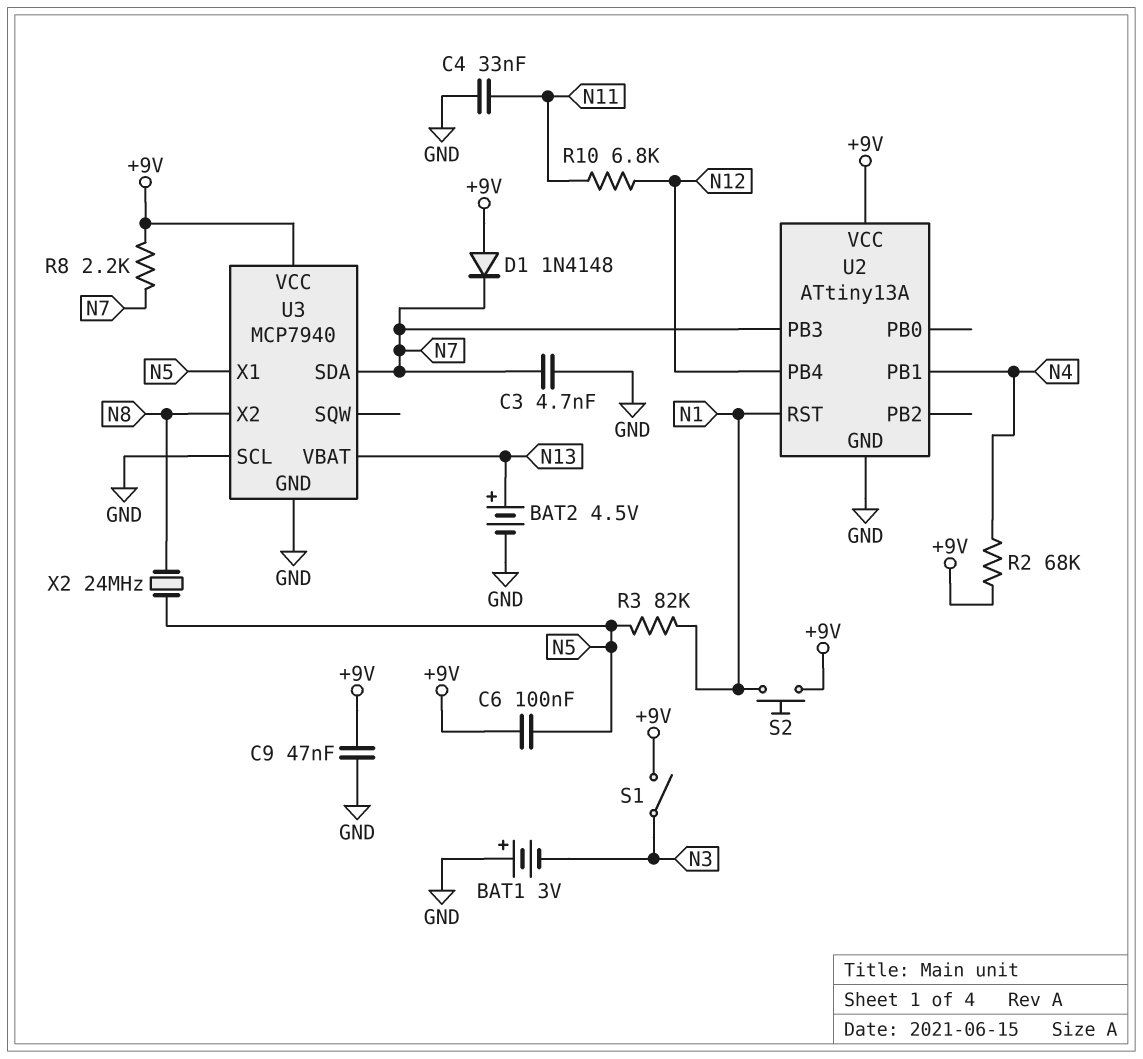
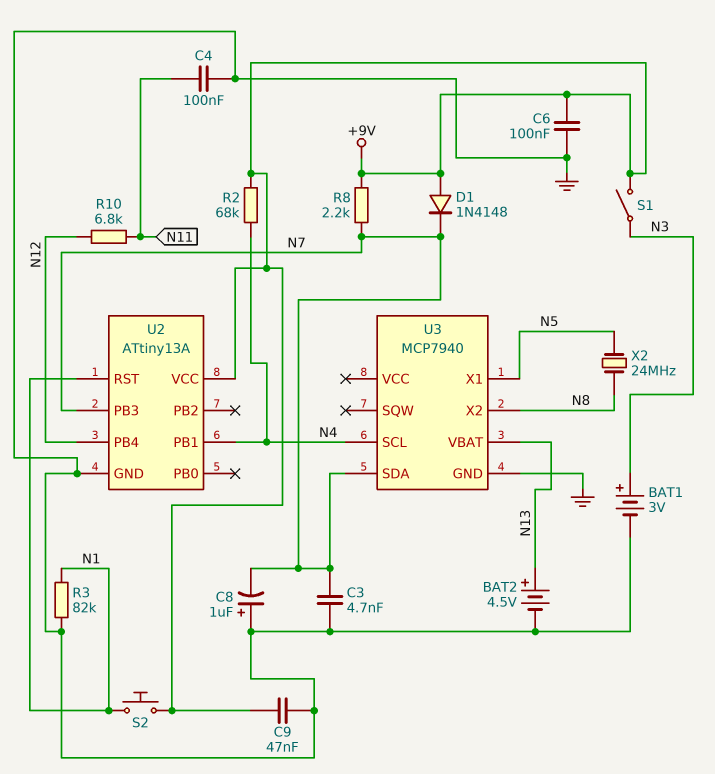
BAT1: 3V (plus GND, minus N3) -> 3V (plus N3, minus GND)
C4: 33nF (GND, N11) -> 100nF (GND, N11)
C6: 100nF (+9V, N5) -> 100nF (+9V, GND)
C8: none -> 1uF (plus GND, minus N7)
R3: 82k (N1, N5) -> 82k (GND, N1)
U3 pin SCL: GND -> N4
U3 pin VCC: +9V -> none

